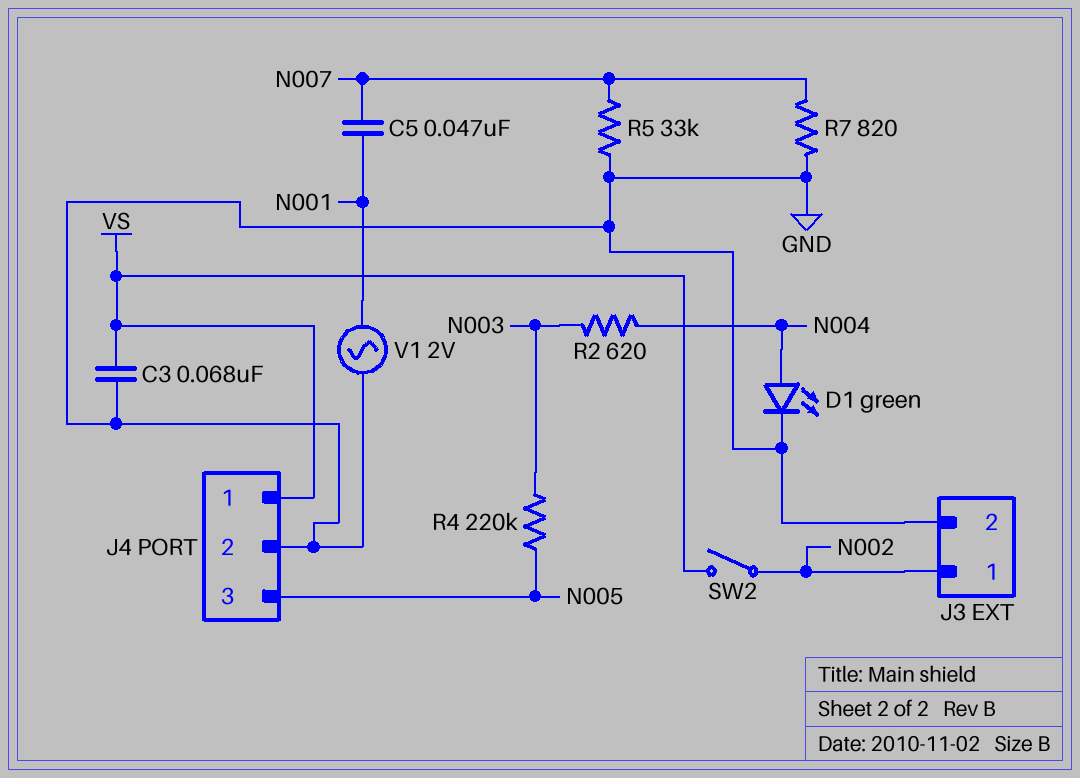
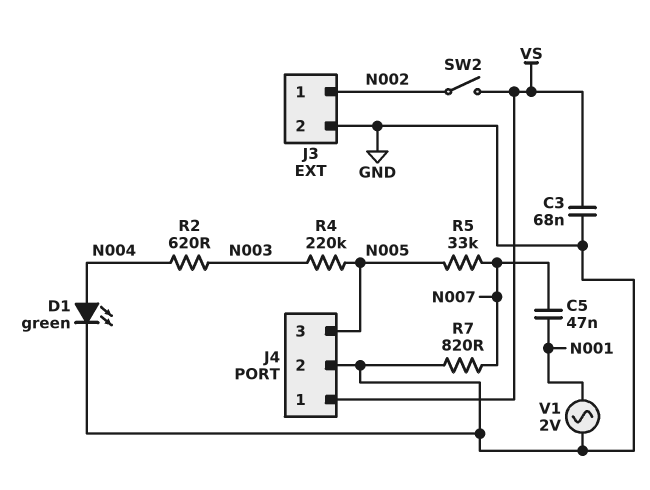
R5: 33k (GND, N007) -> 33k (N005, N007)

